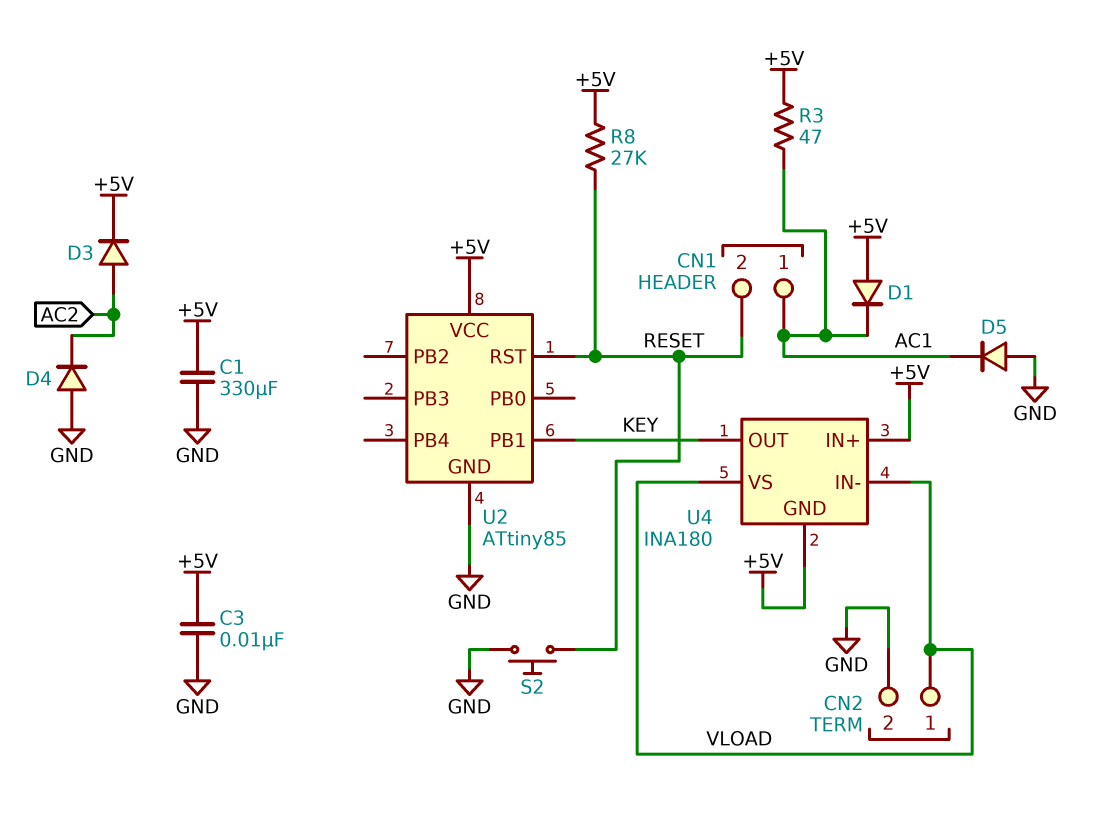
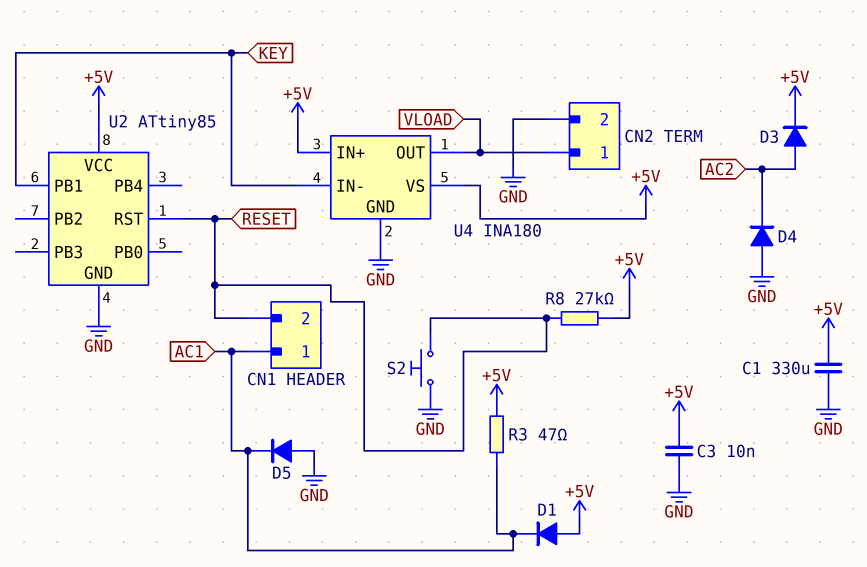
U4 pin GND: +5V -> GND
U4 pin IN-: VLOAD -> KEY
U4 pin OUT: KEY -> VLOAD
U4 pin VS: VLOAD -> +5V

